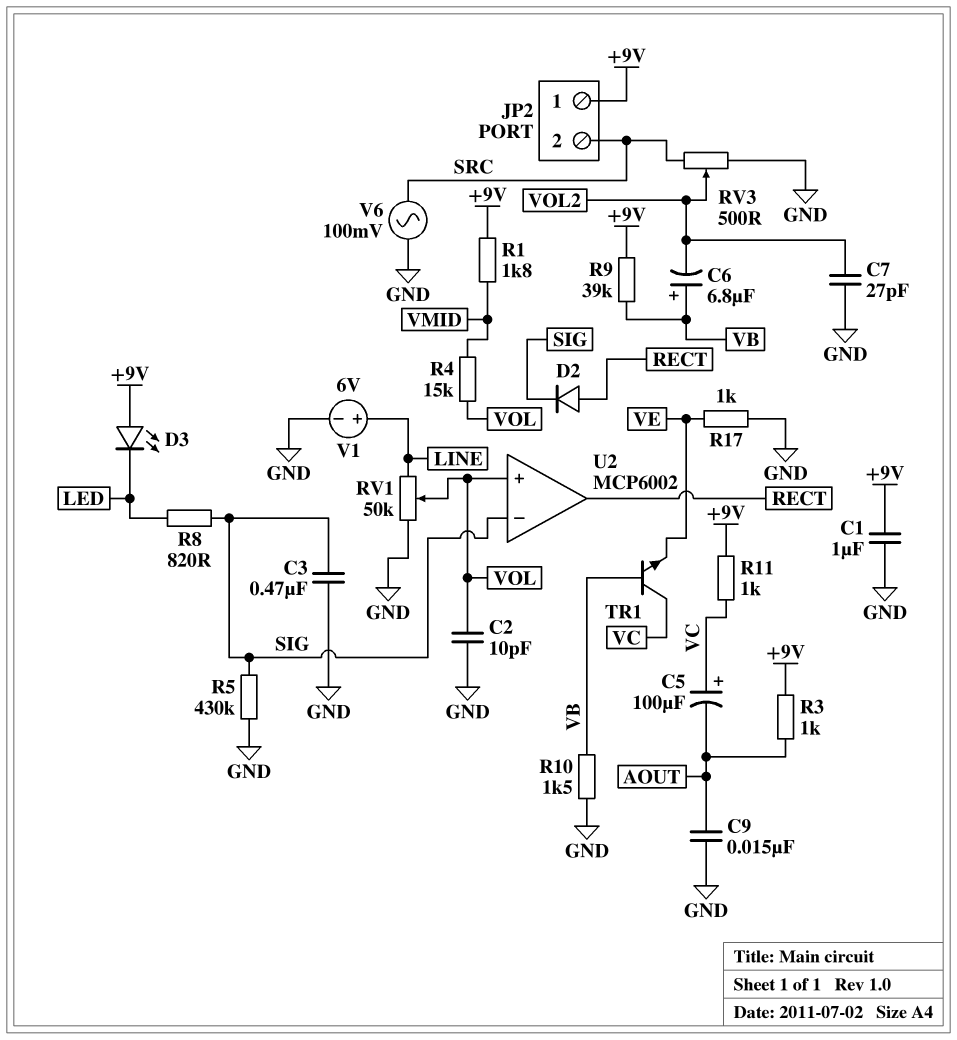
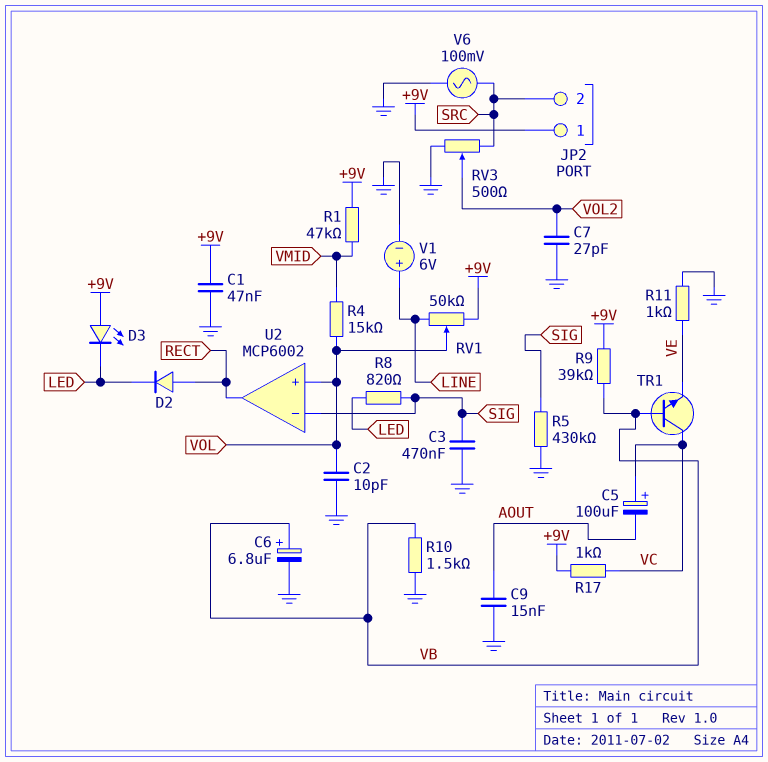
C1: 1uF (+9V, GND) -> 47nF (+9V, GND)
C6: 6.8uF (plus VB, minus VOL2) -> 6.8uF (plus VB, minus GND)
D2: diode (A RECT, K SIG) -> diode (A RECT, K LED)
R1: 1.8k (+9V, VMID) -> 47k (+9V, VMID)
R3: 1k (+9V, AOUT) -> none
R11: 1k (+9V, VC) -> 1k (GND, VE)
R17: 1k (GND, VE) -> 1k (+9V, VC)
RV1: 50k (GND, LINE, wiper VOL) -> 50k (+9V, LINE, wiper VOL)

